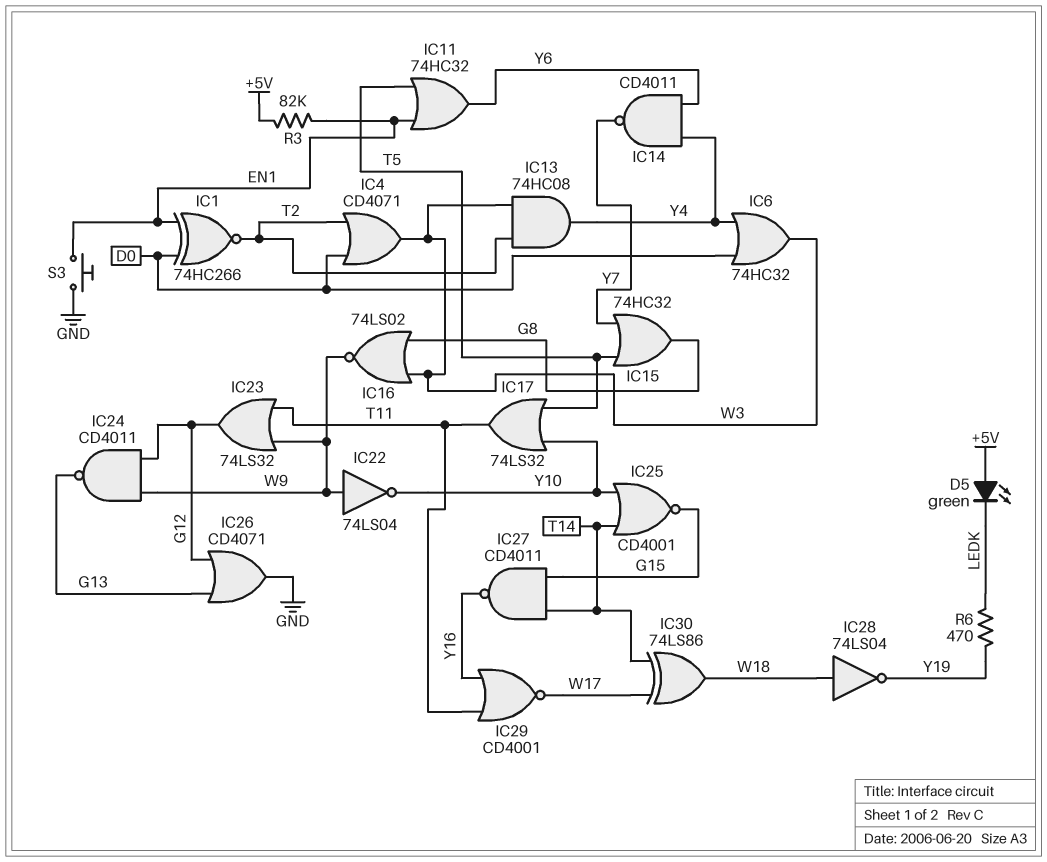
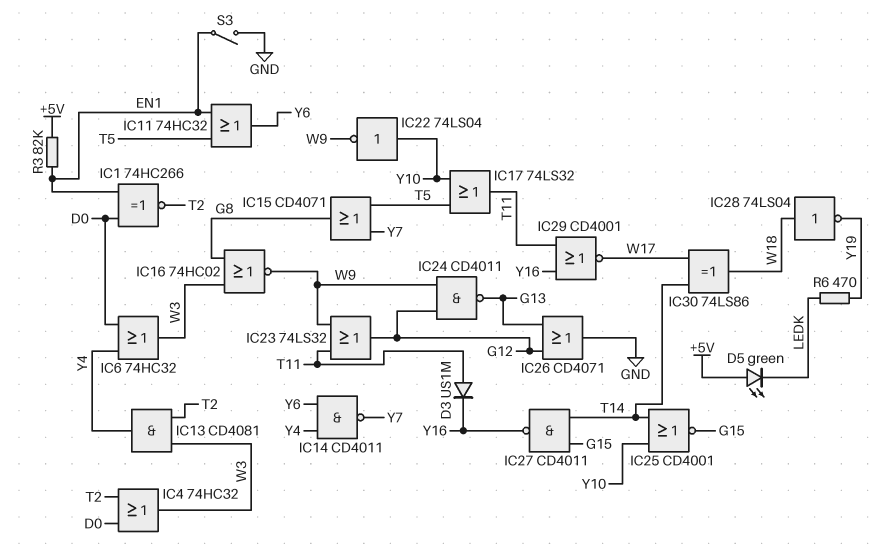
D3: none -> diode US1M (A T11, K Y16)
IC4: OR CD4071 (in D0, in T2, out W3) -> OR 74HC32 (in D0, in T2, out W3)
IC13: AND 74HC08 (in T2, in W3, out Y4) -> AND CD4081 (in T2, in W3, out Y4)
IC15: OR 74HC32 (in T5, in Y7, out G8) -> OR CD4071 (in T5, in Y7, out G8)
IC16: NOR 74LS02 (in G8, in W3, out W9) -> NOR 74HC02 (in G8, in W3, out W9)
IC22: NOT 74LS04 (in W9, out Y10) -> NOT 74LS04 (in Y10, out W9)
S3: button (EN1, GND) -> switch (EN1, GND)

